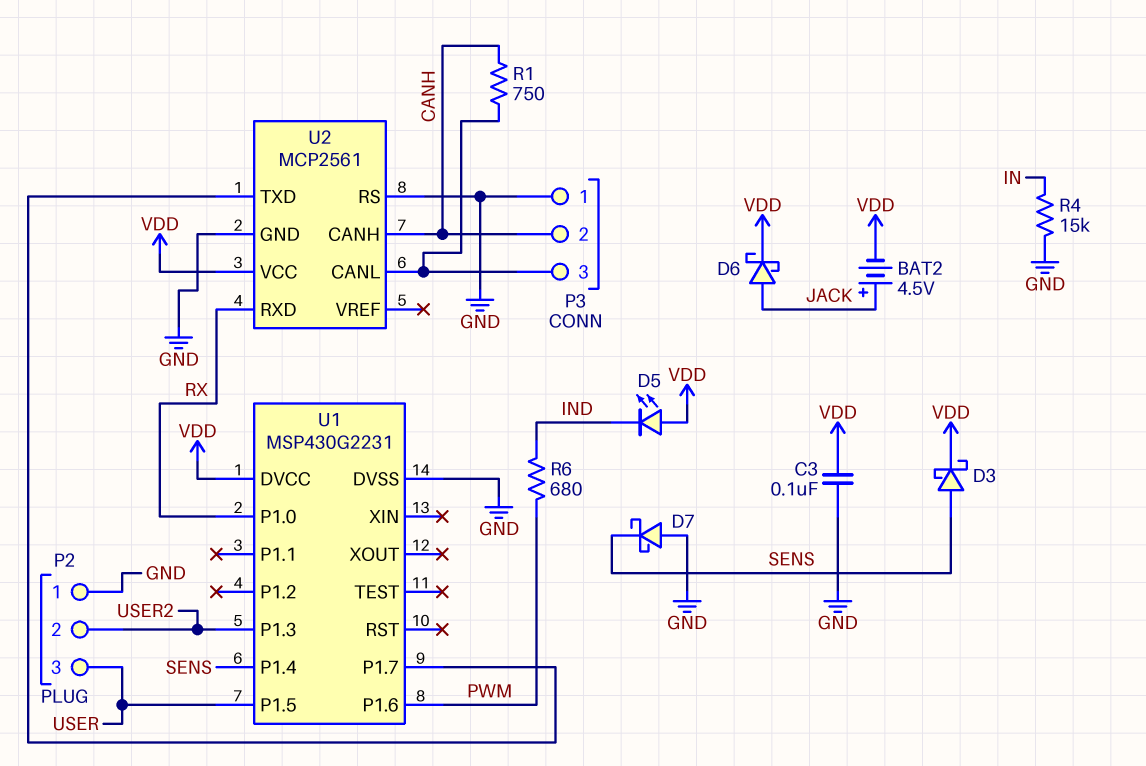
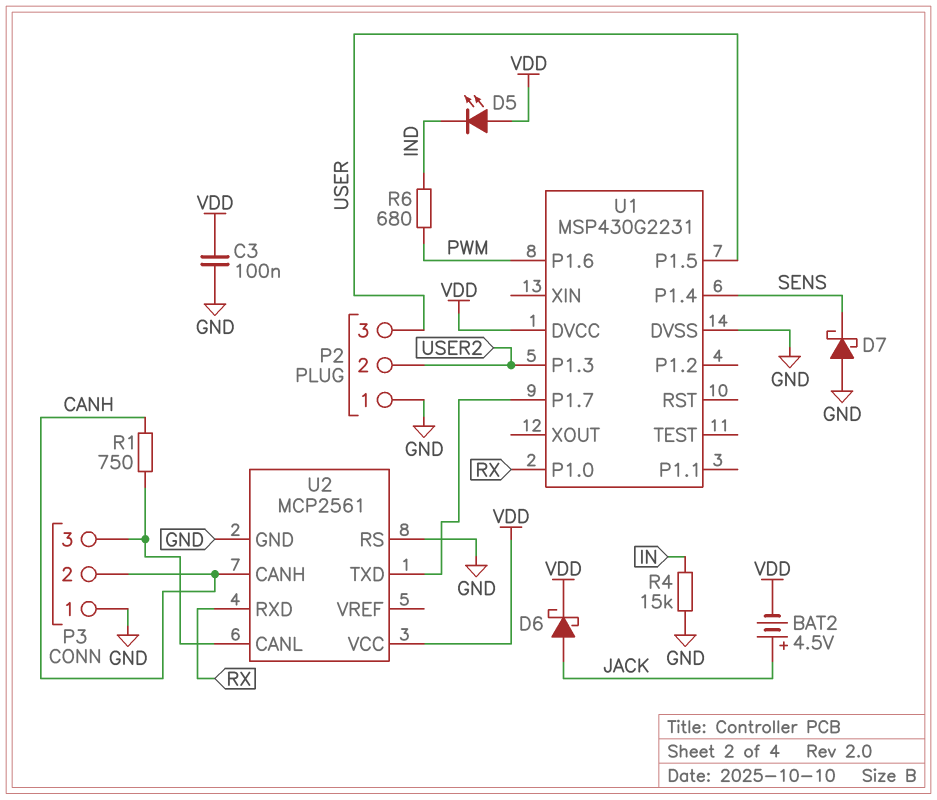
D3: schottky (A SENS, K VDD) -> none

